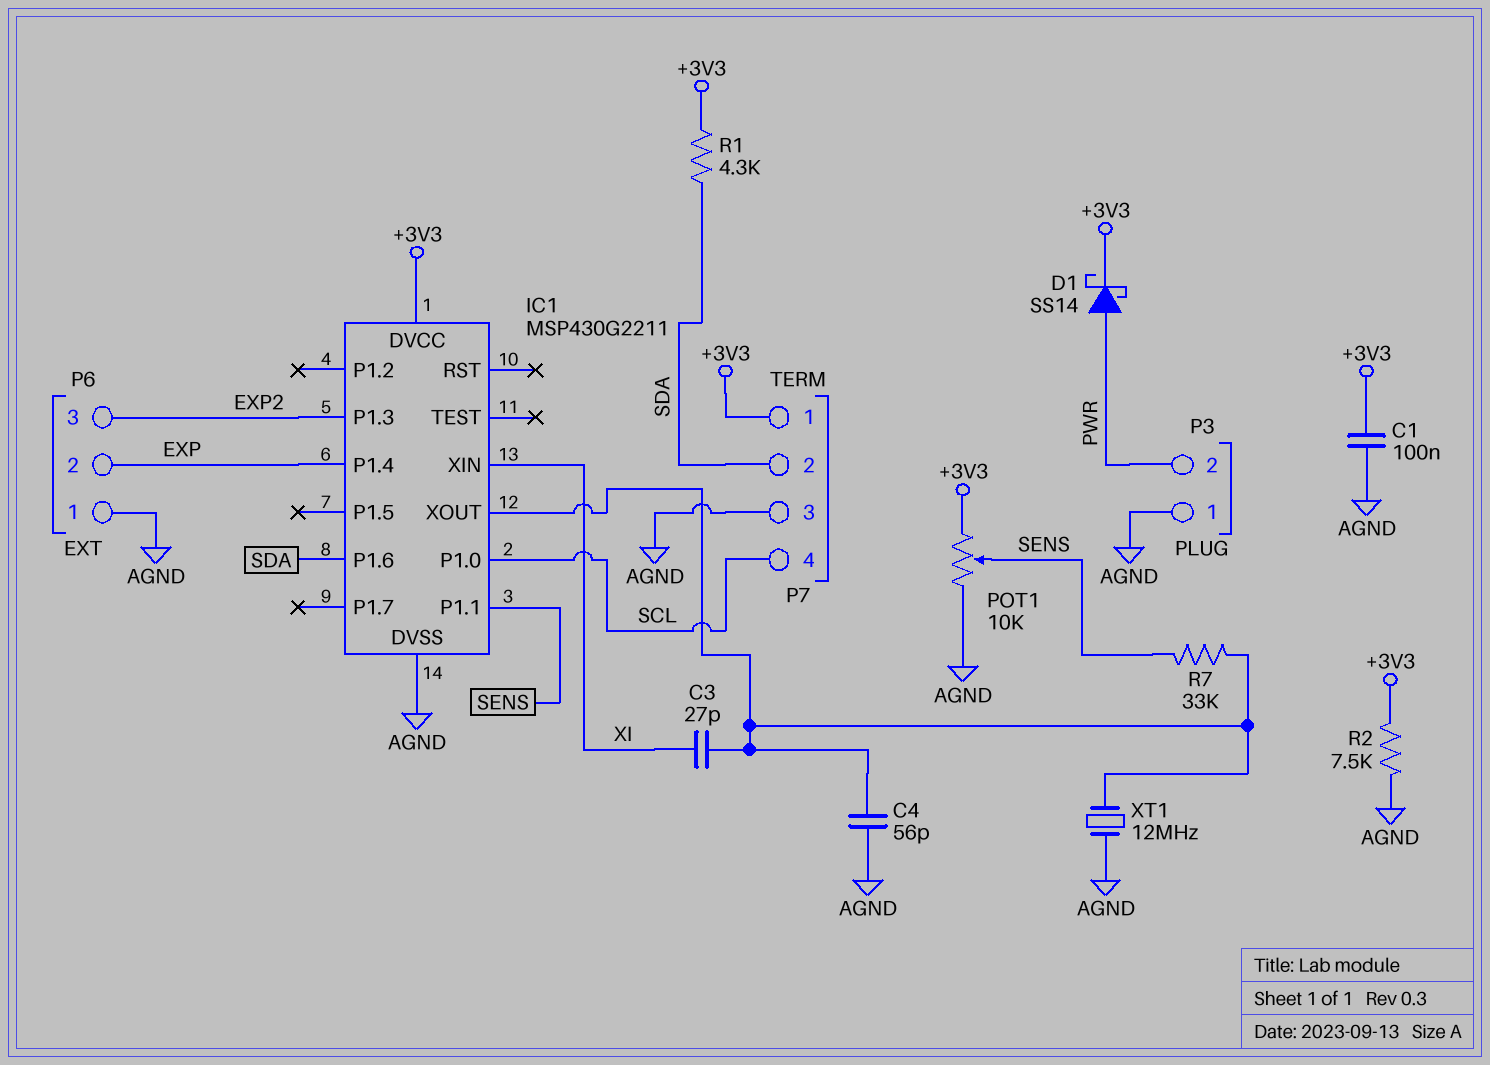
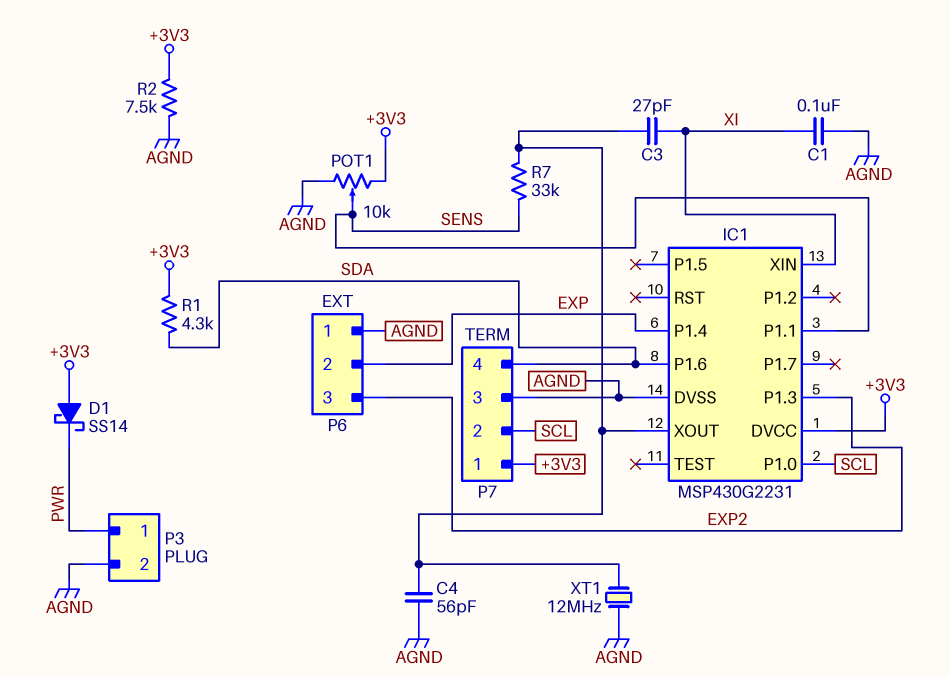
C1: 100nF (+3V3, AGND) -> 100nF (AGND, XI)
D1: schottky SS14 (A PWR, K +3V3) -> schottky SS14 (A +3V3, K PWR)
IC1: MSP430G2211 -> MSP430G2231
P3 pin 1: AGND -> PWR
P3 pin 2: PWR -> AGND
P7 pin 2: SDA -> SCL
P7 pin 4: SCL -> SDA

